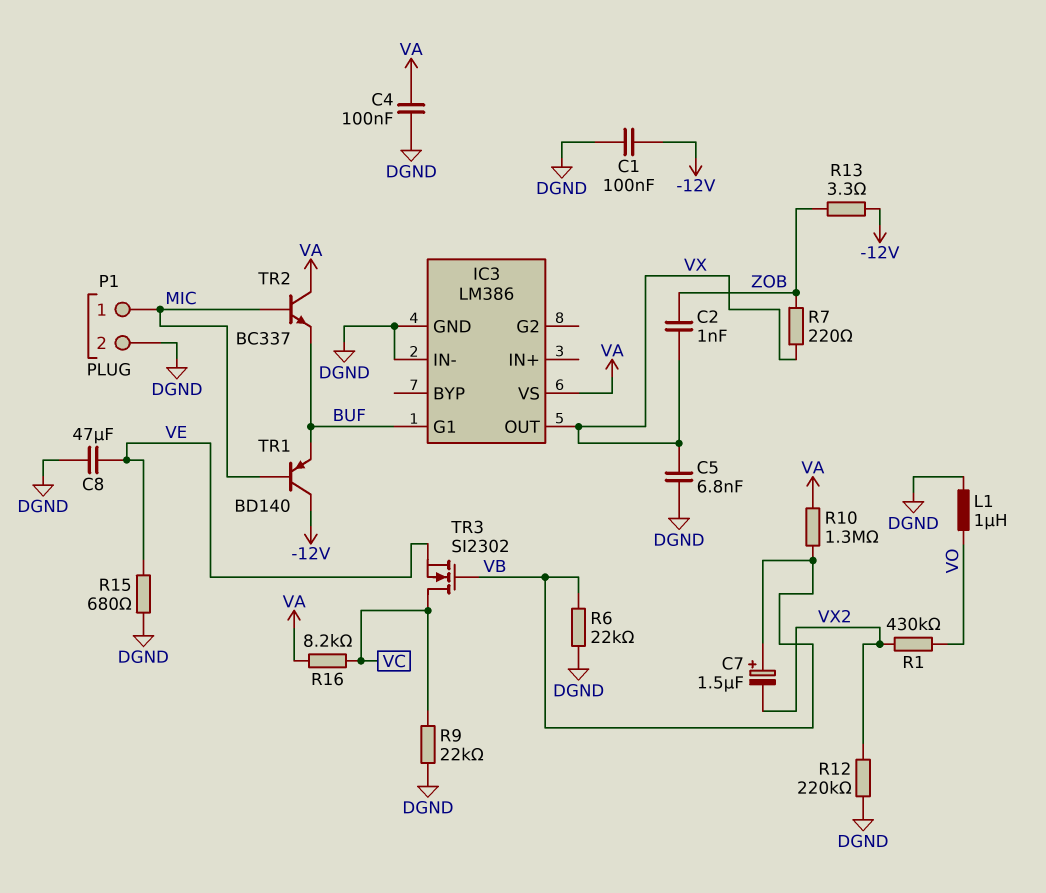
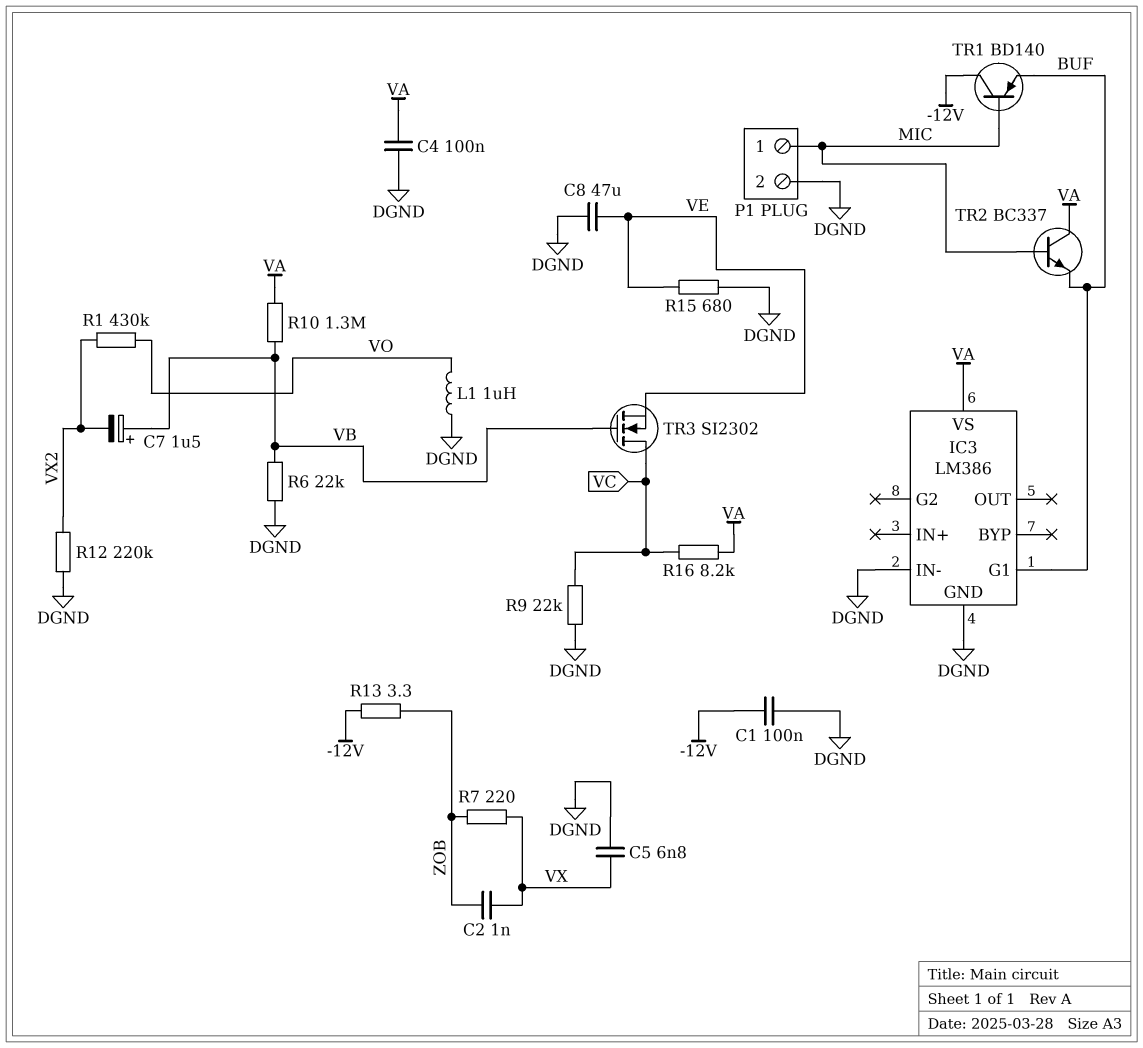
IC3 pin OUT: VX -> none

